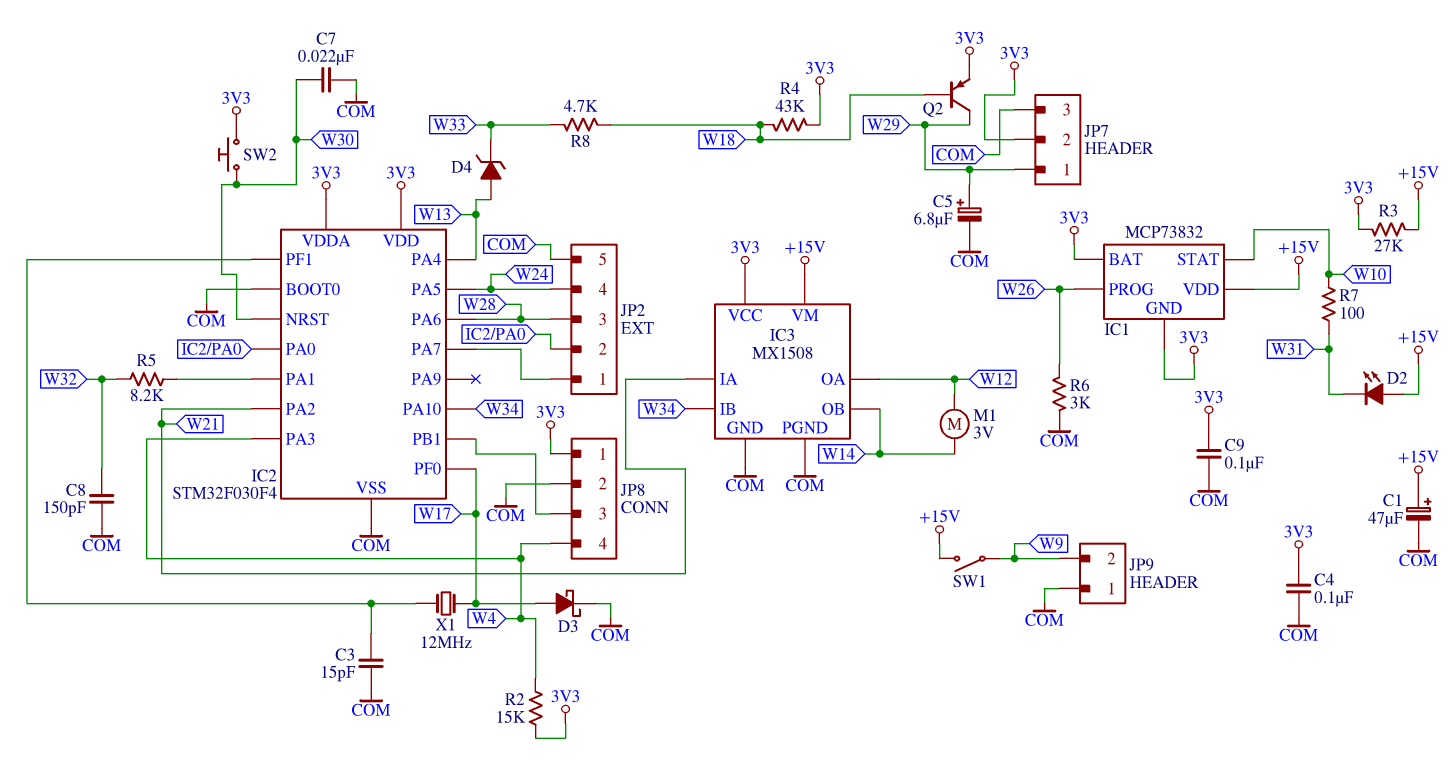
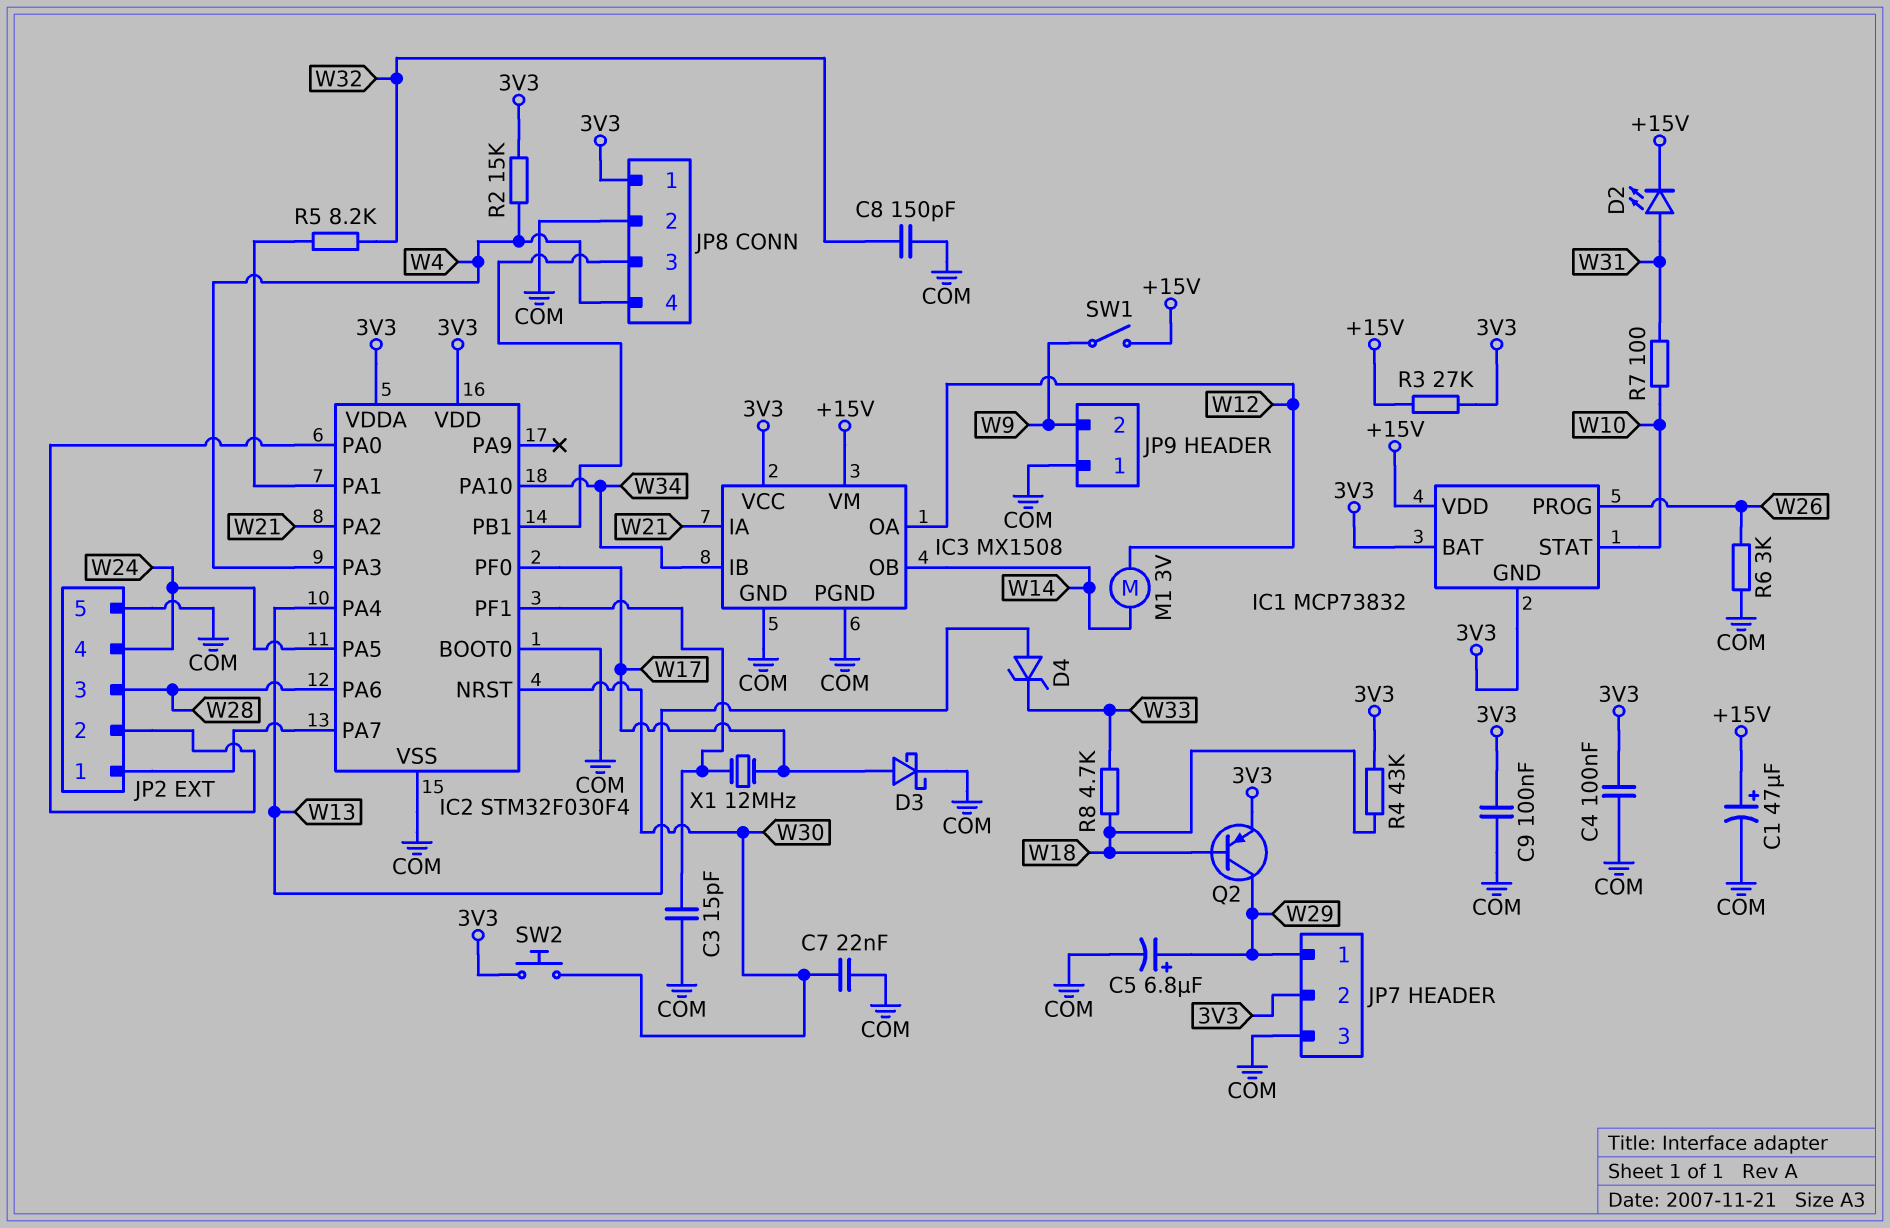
D2: LED (A +15V, K W31) -> LED (A W31, K +15V)

